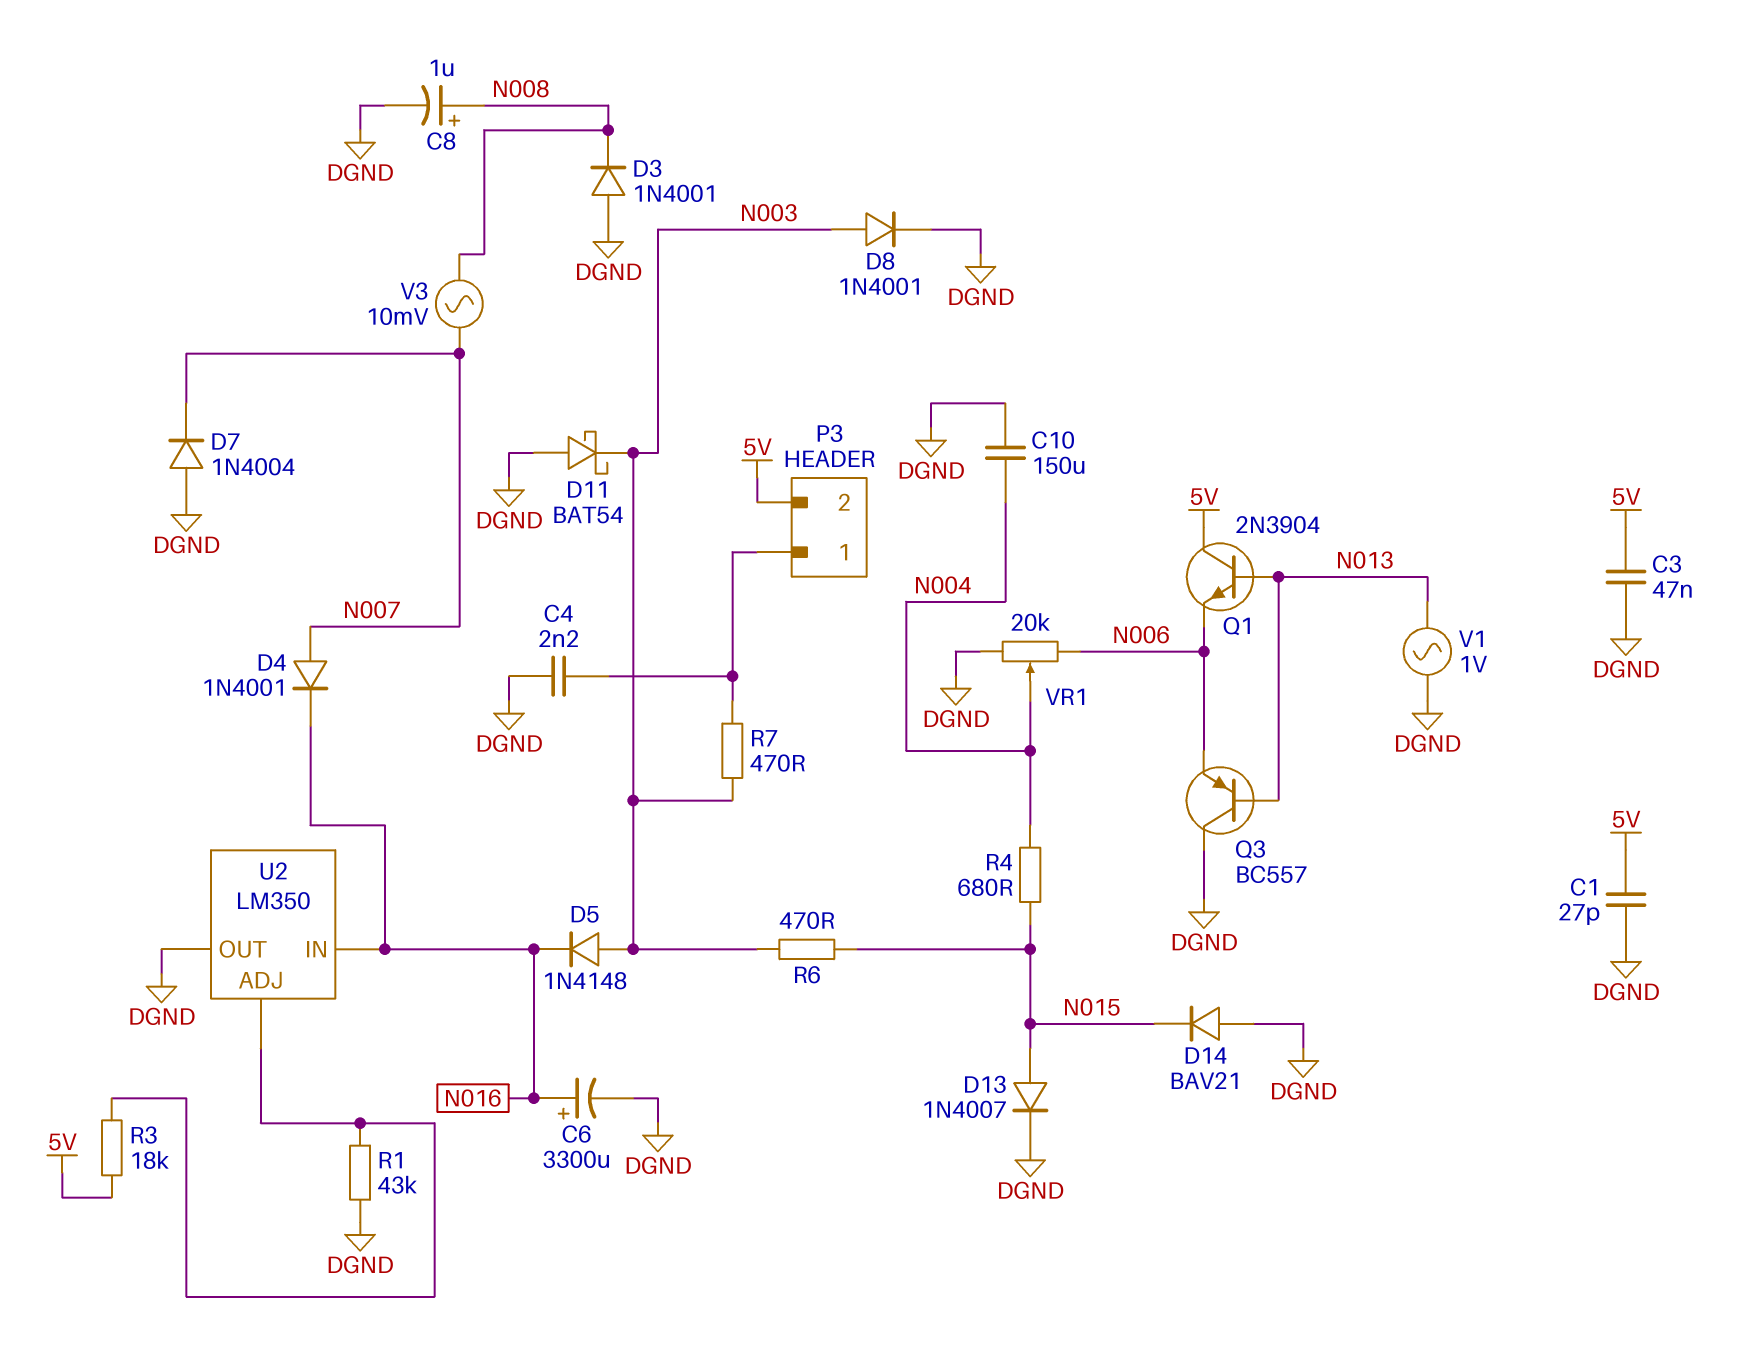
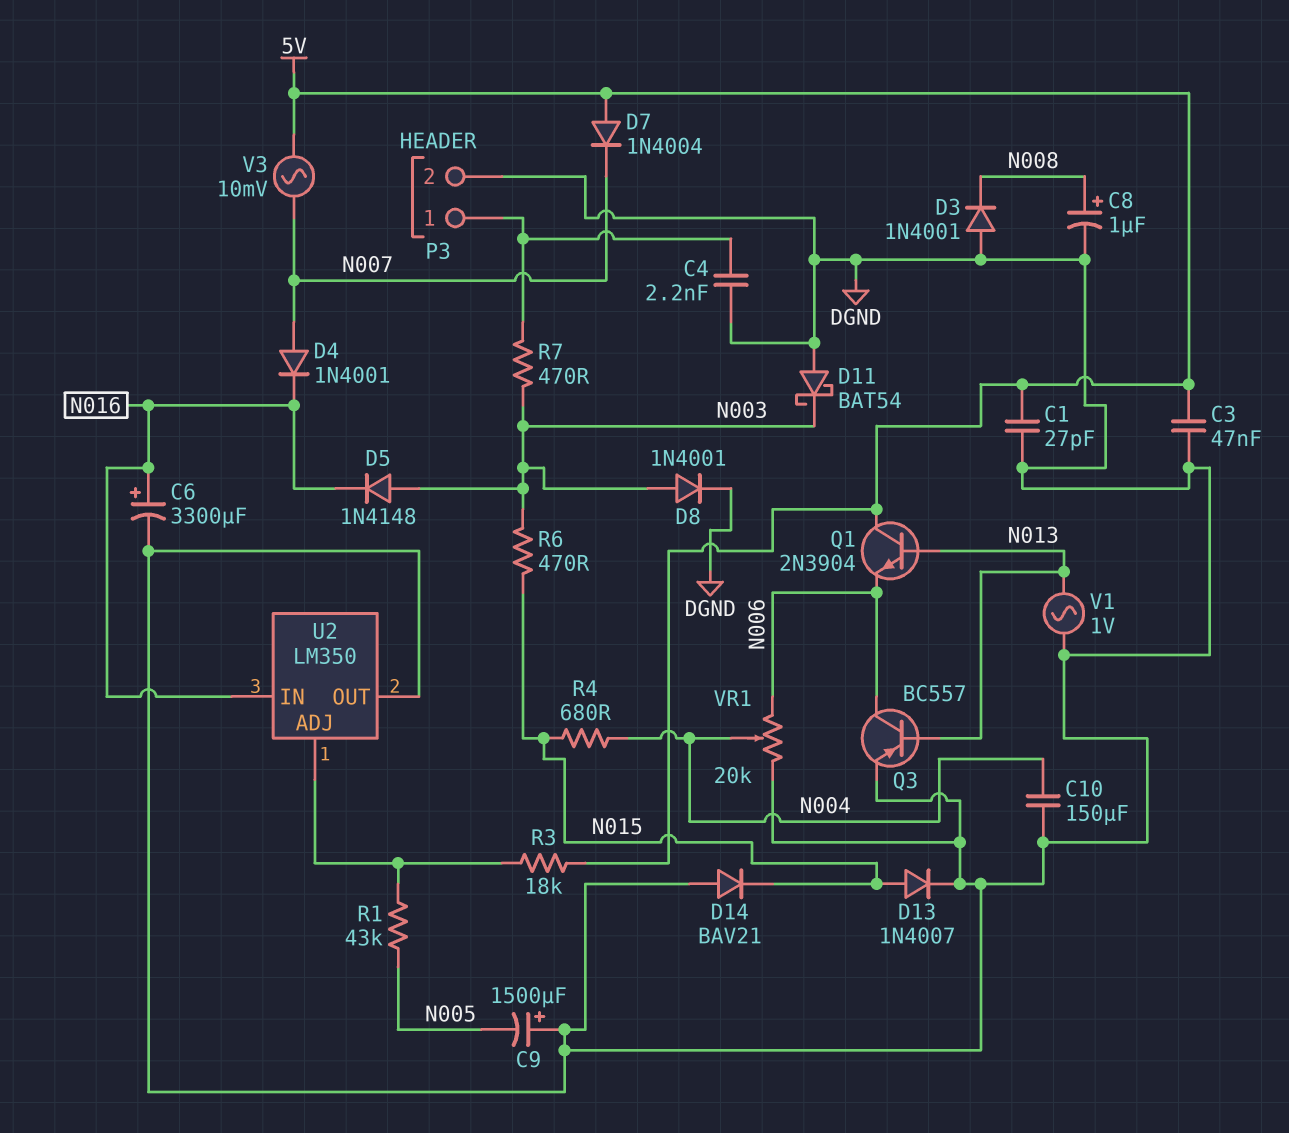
C9: none -> 1500uF (plus DGND, minus N005)
D7: diode 1N4004 (A DGND, K N007) -> diode 1N4004 (A 5V, K N007)
P3 pin 2: 5V -> DGND
Q3: PNP BC557 (B N013, C DGND, E N006) -> PNP BC557 (B N013, C N006, E DGND)
R1: 43k (DGND, U2/ADJ) -> 43k (N005, U2/ADJ)
V3: AC 10mV (N007, N008) -> AC 10mV (5V, N007)

